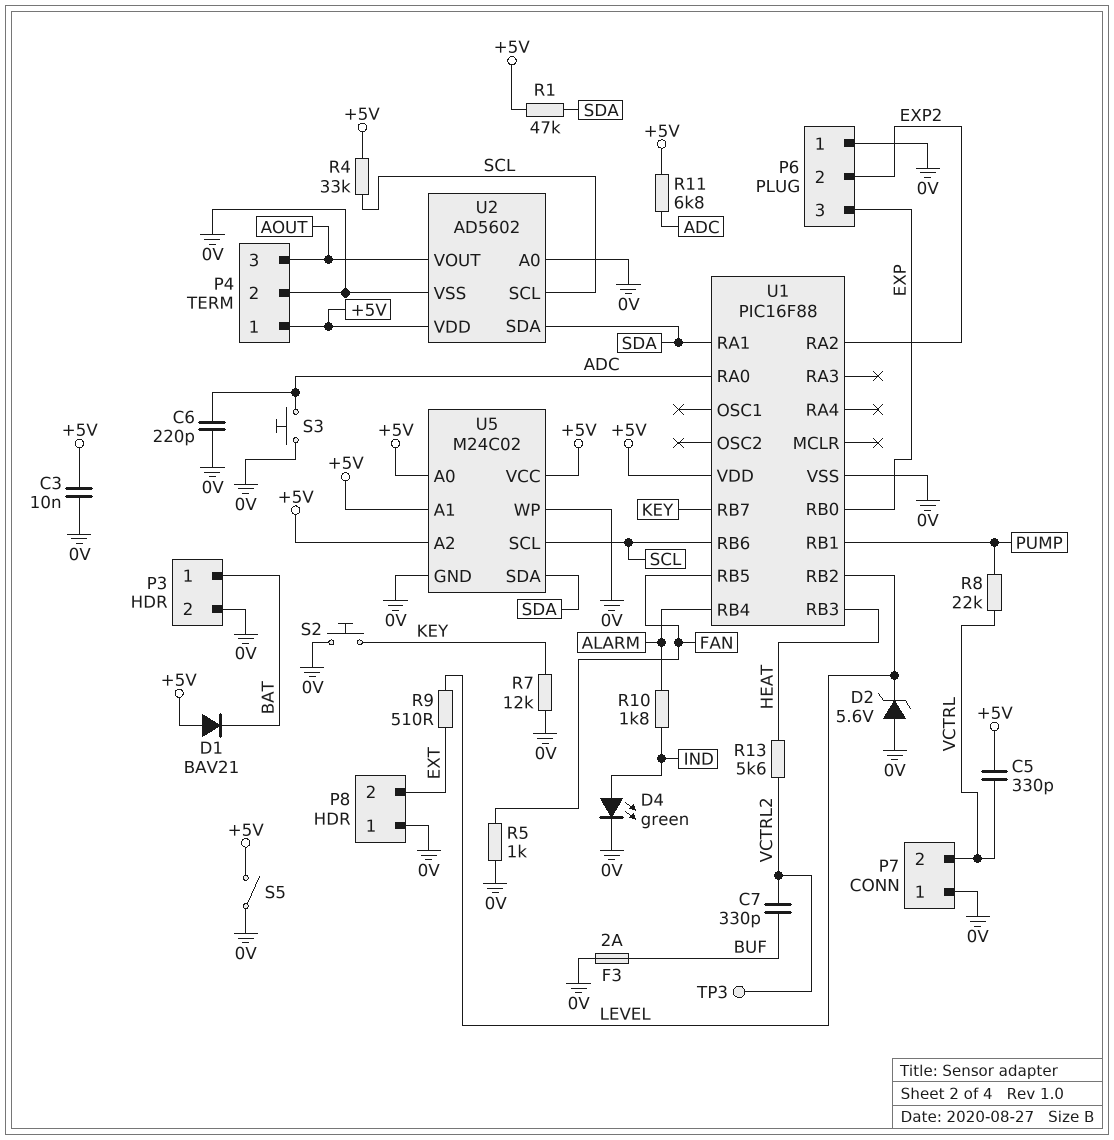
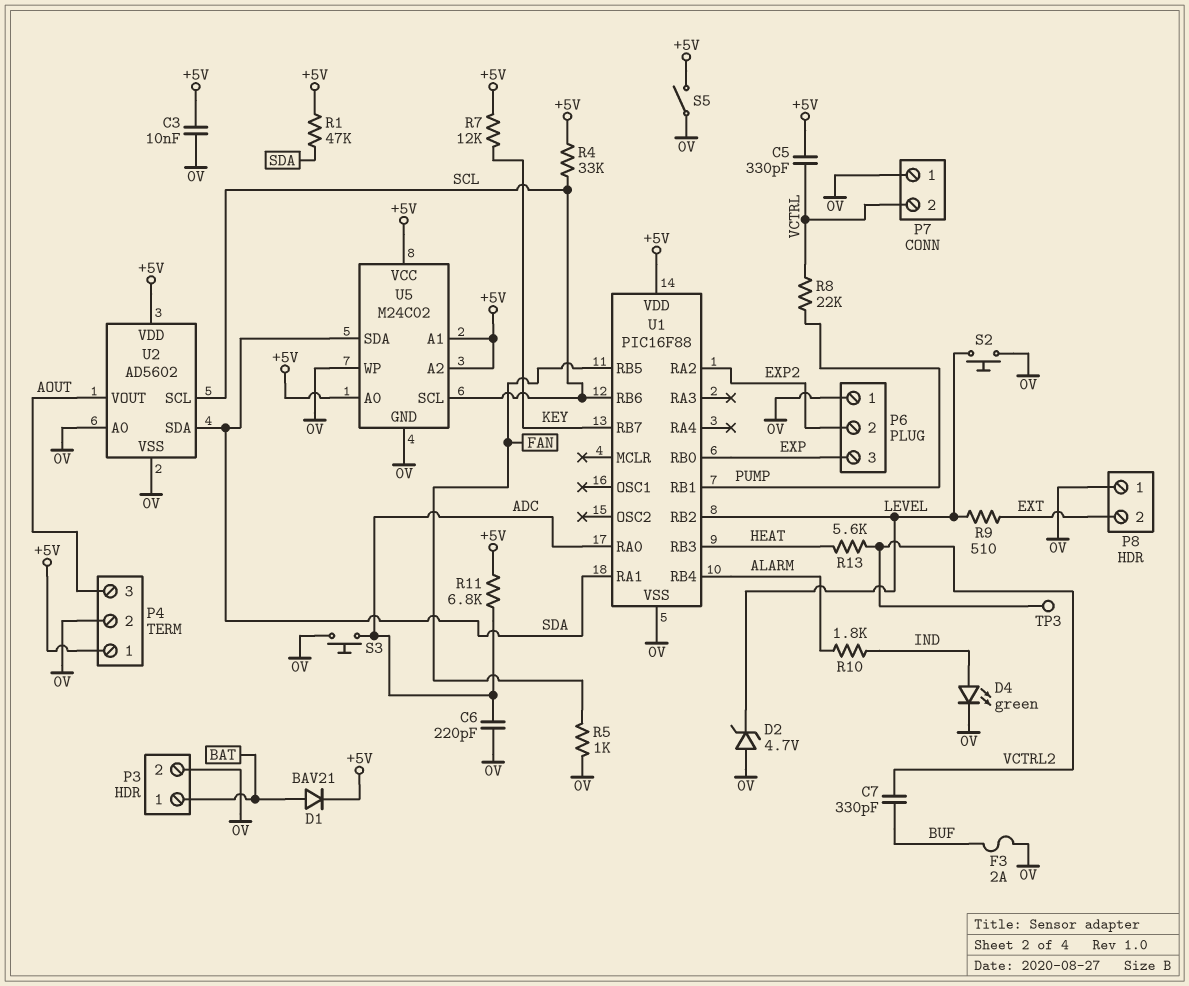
D1: diode BAV21 (A +5V, K BAT) -> diode BAV21 (A BAT, K +5V)
D2: zener 5.6V (A 0V, K LEVEL) -> zener 4.7V (A 0V, K LEVEL)
R7: 12k (0V, KEY) -> 12k (+5V, KEY)
S2: button (0V, KEY) -> button (0V, LEVEL)

